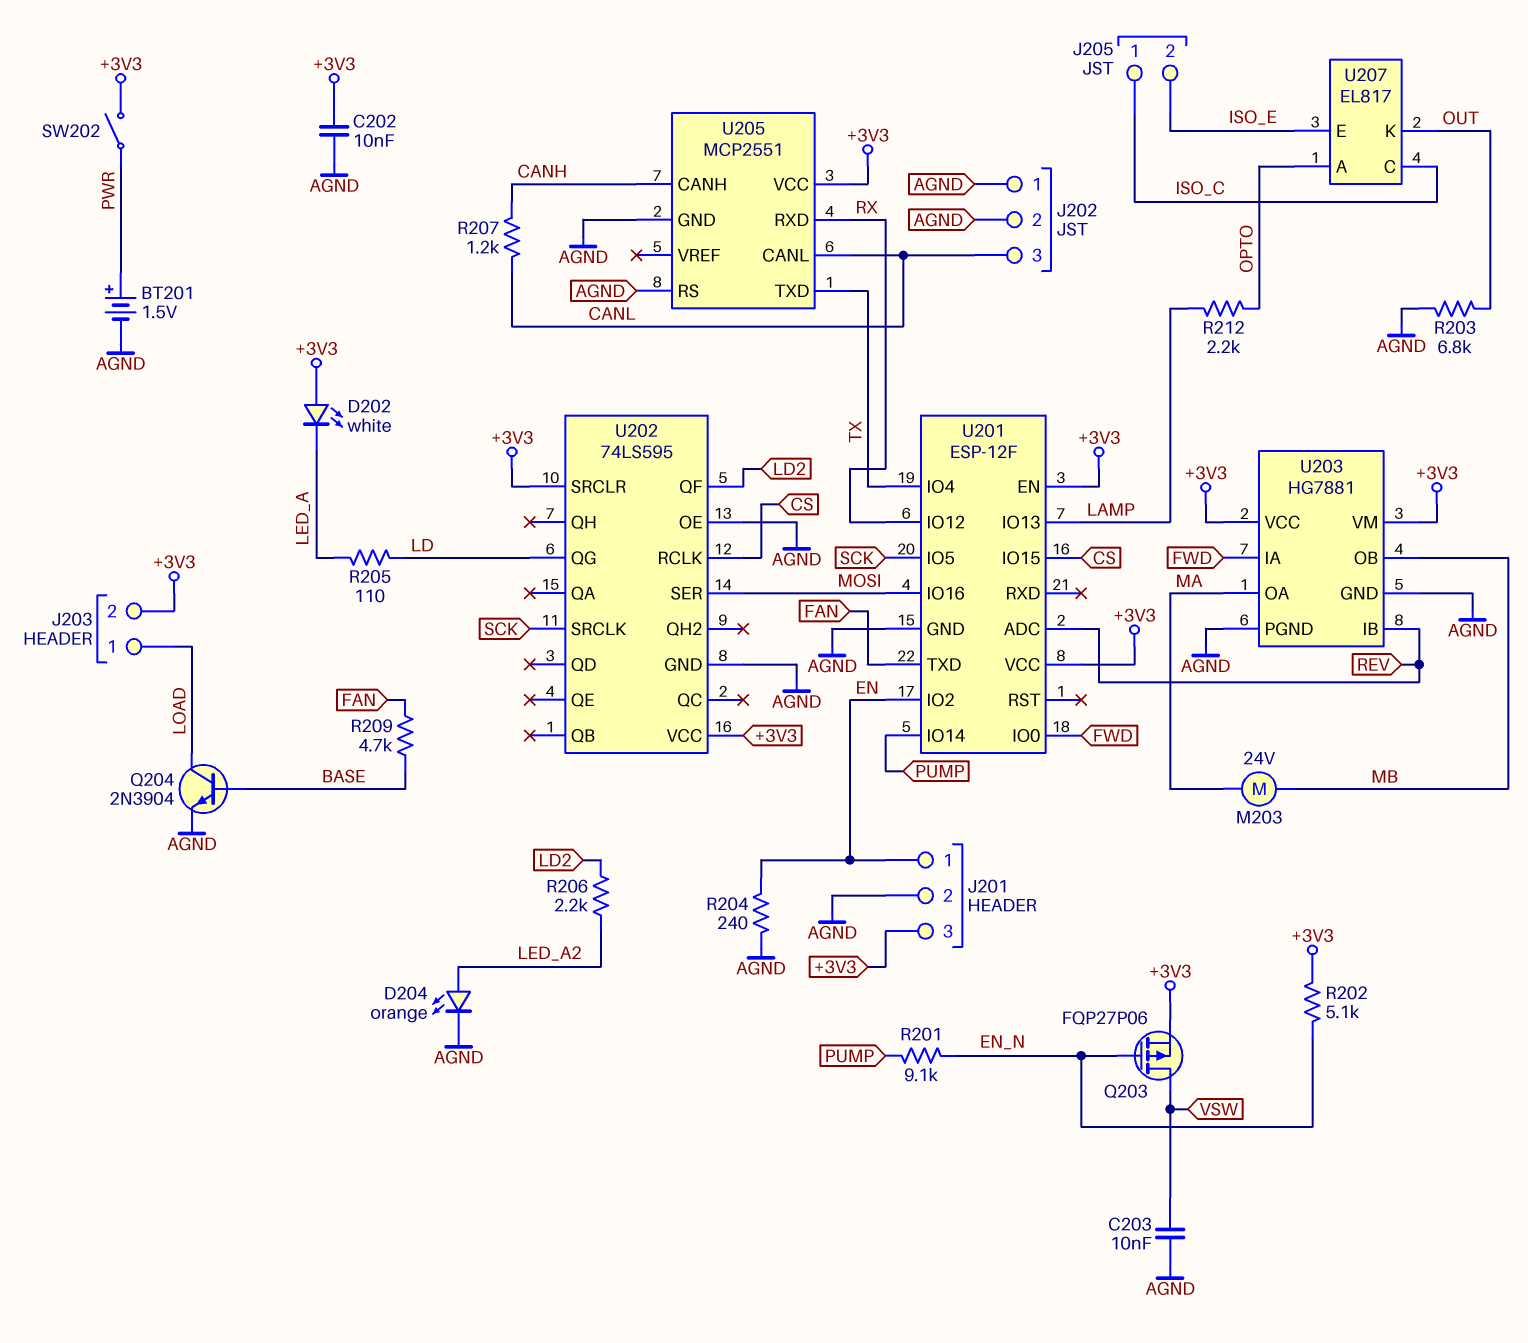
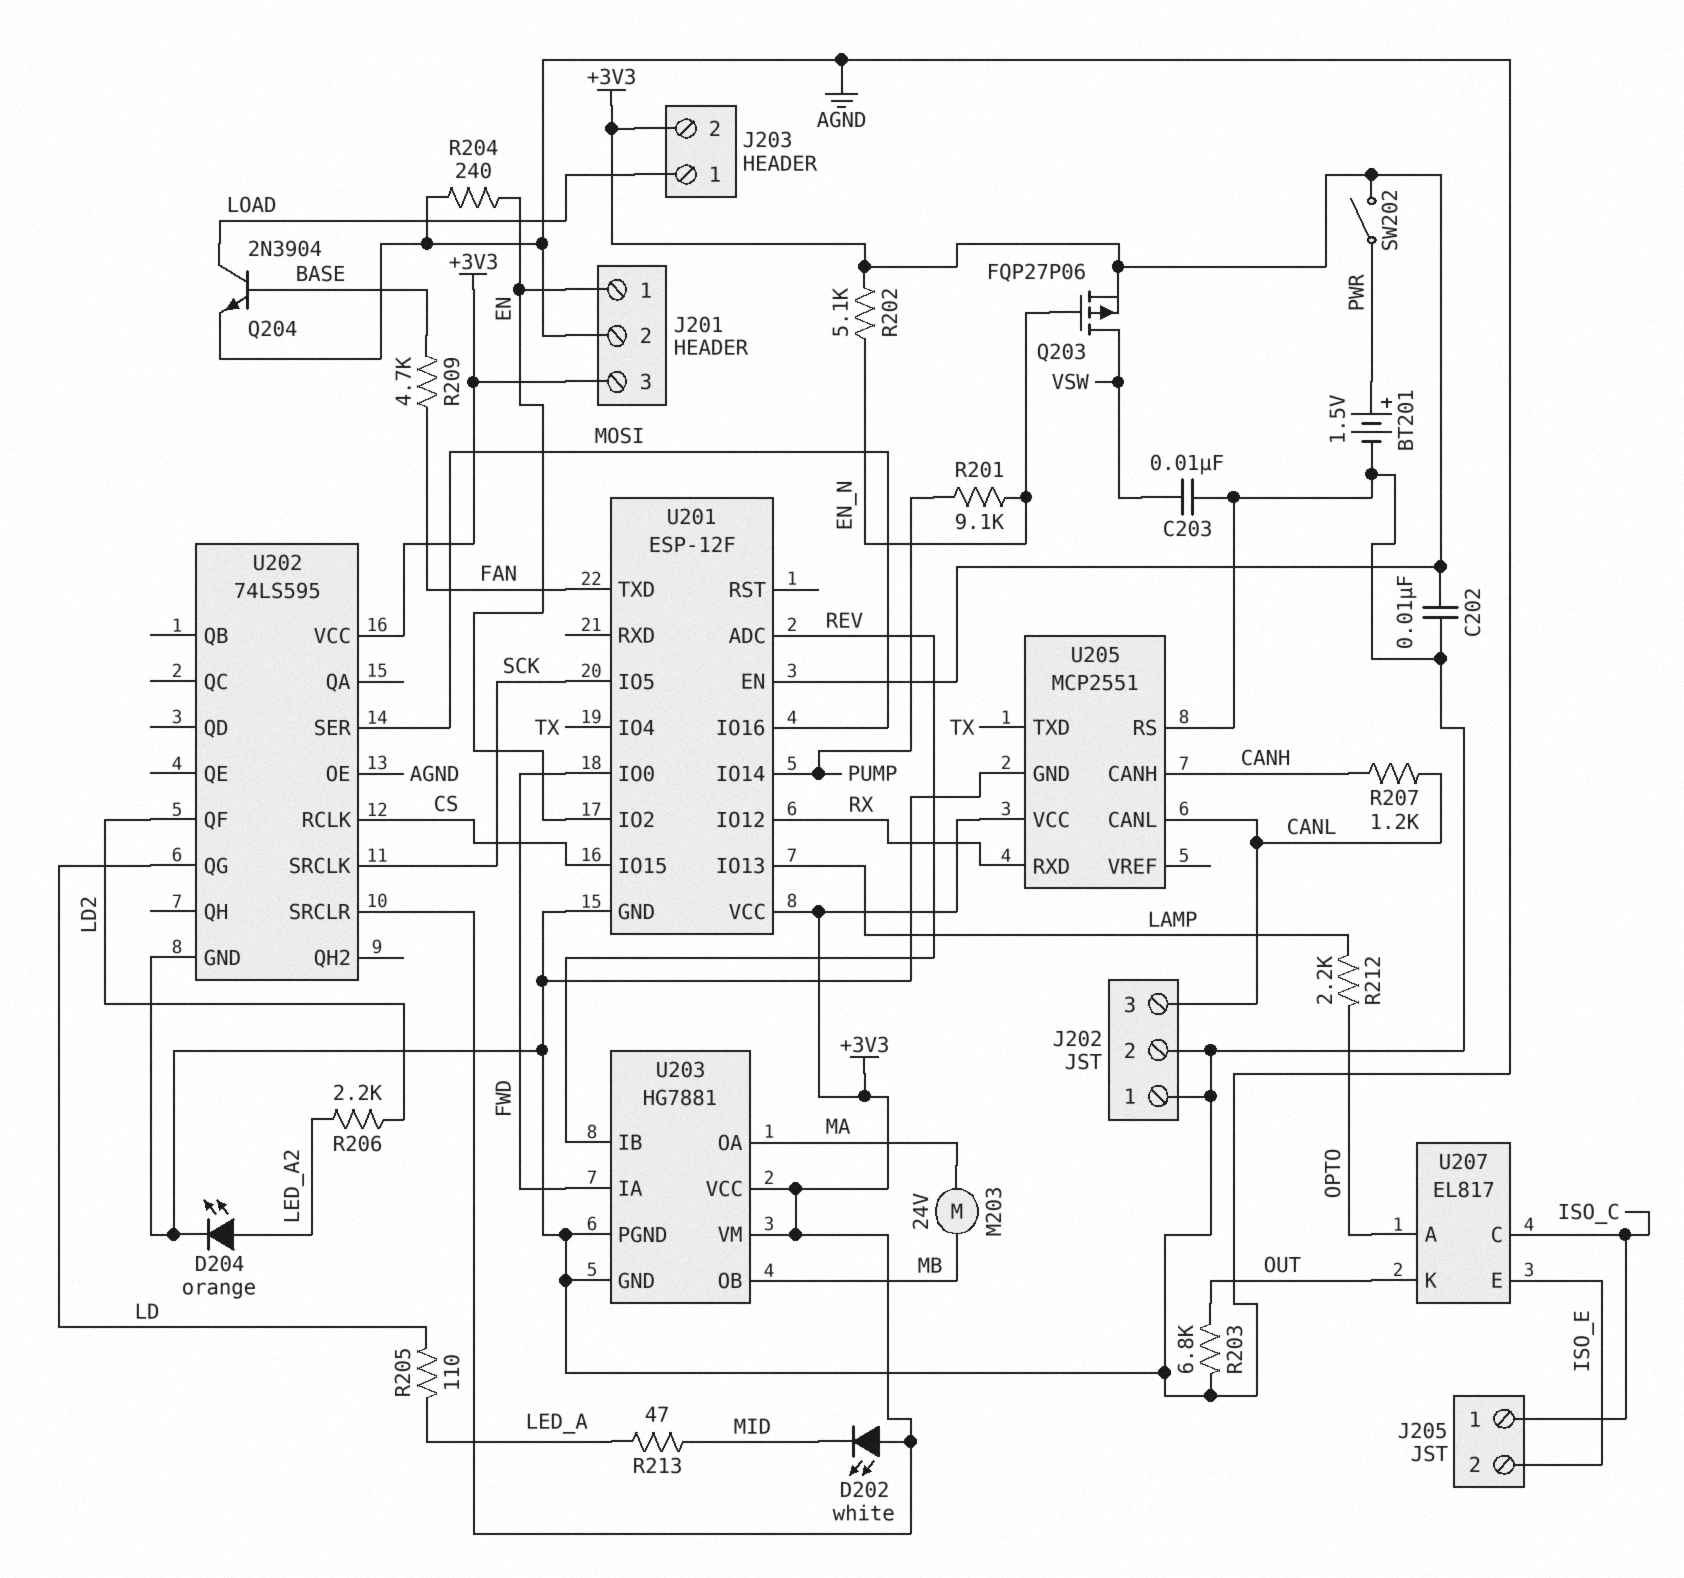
D202: LED white (A +3V3, K LED_A) -> LED white (A +3V3, K MID)
R213: none -> 47 (LED_A, MID)

